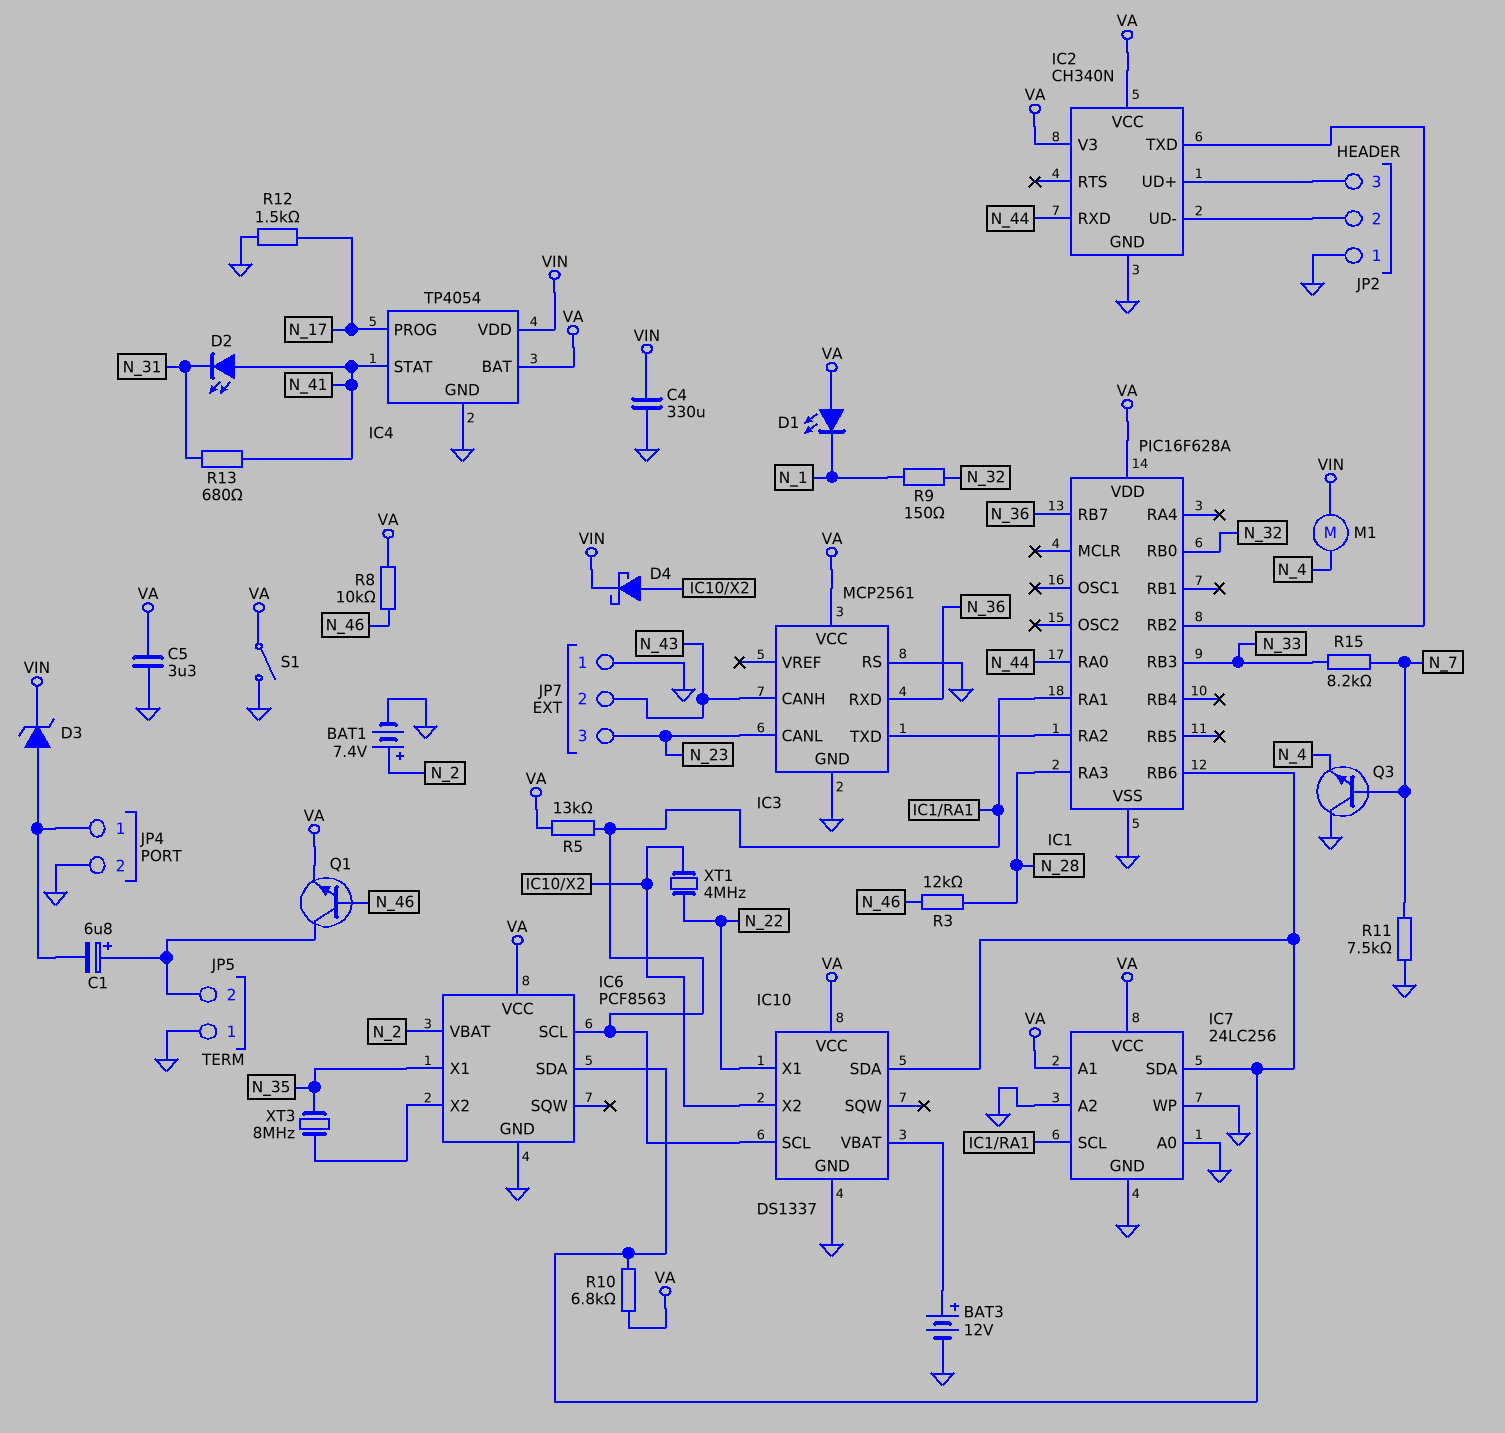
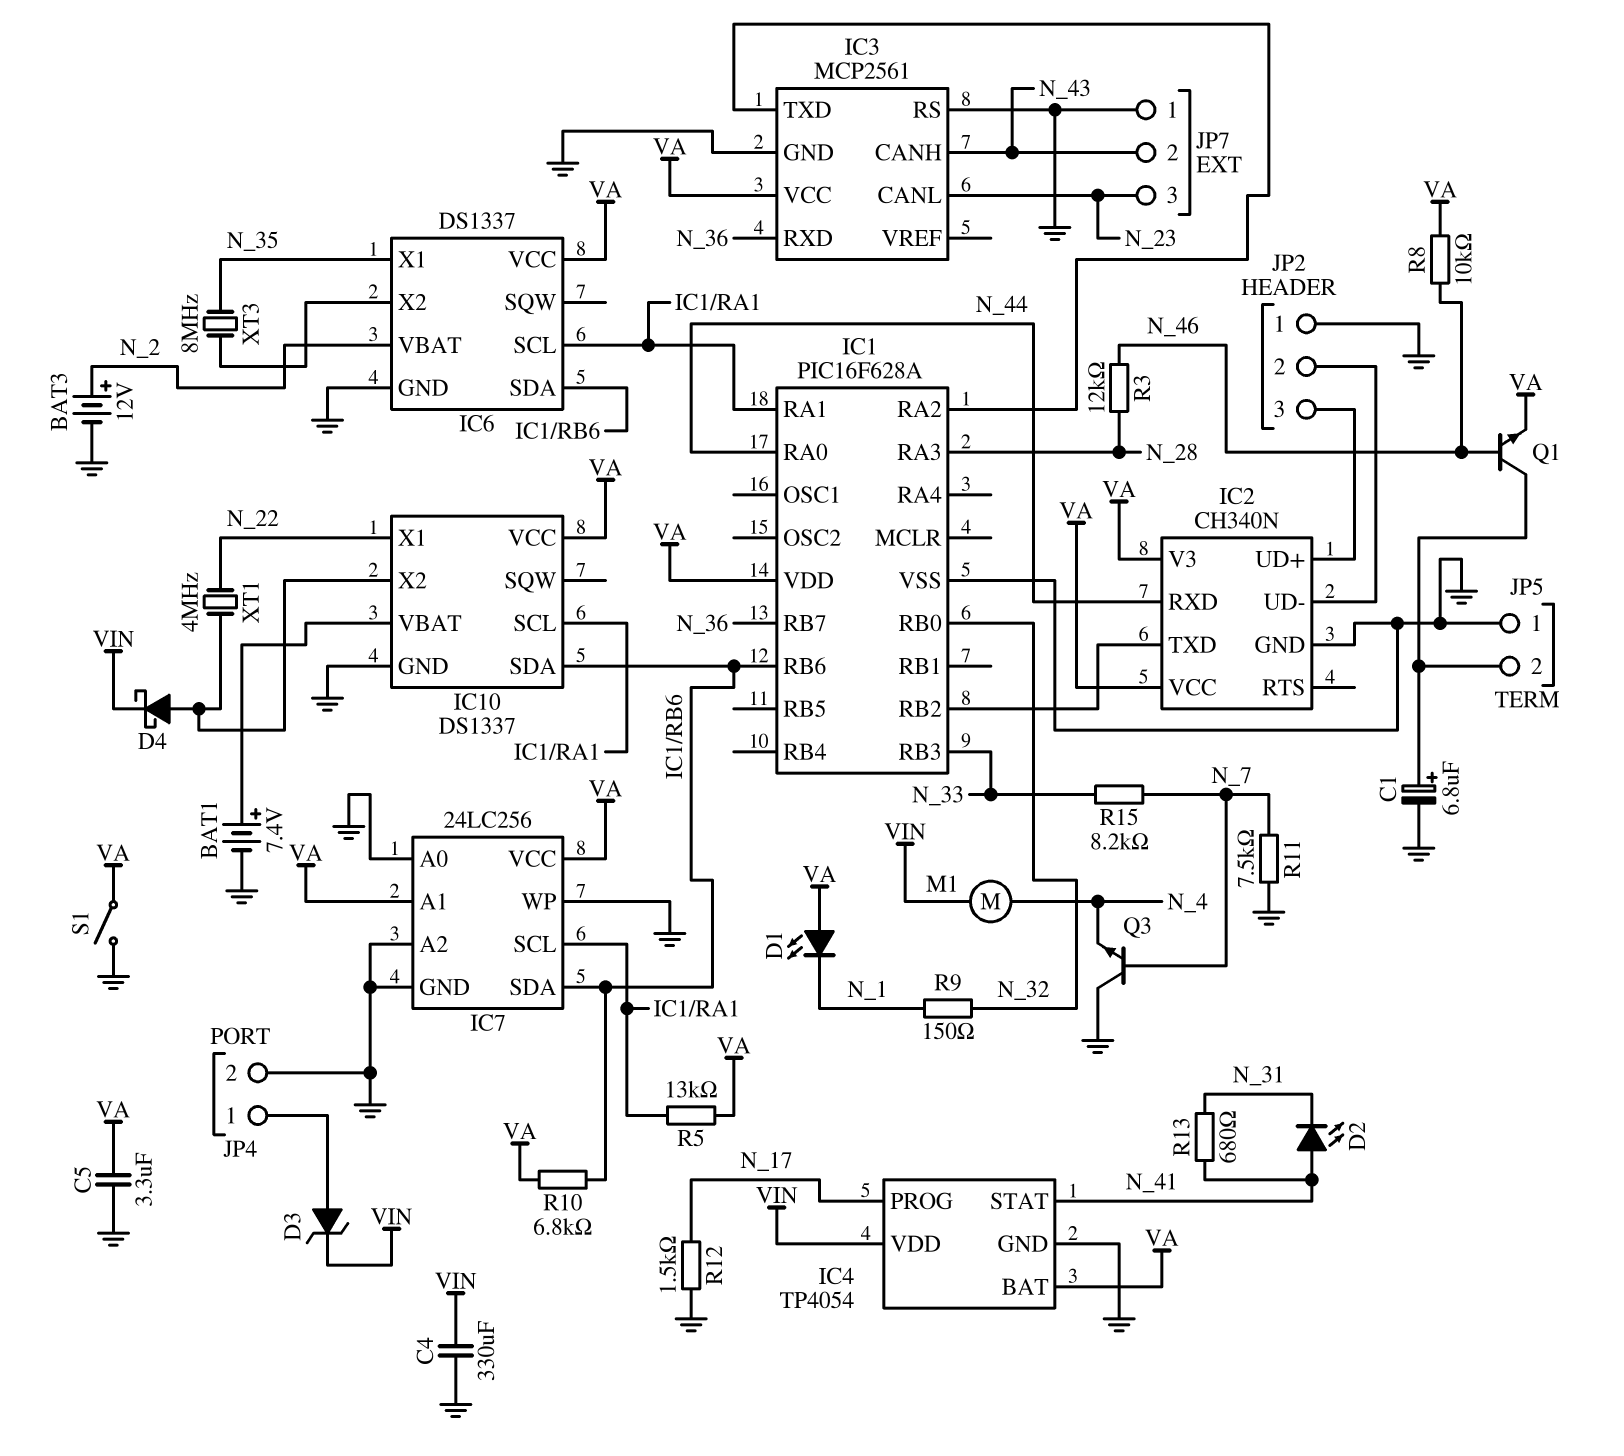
BAT1: 7.4V (plus N_2, minus GND) -> 7.4V (plus IC10/VBAT, minus GND)
BAT3: 12V (plus IC10/VBAT, minus GND) -> 12V (plus N_2, minus GND)
C1: 6.8uF (plus JP5/2, minus JP4/1) -> 6.8uF (plus JP5/2, minus GND)
IC6: PCF8563 -> DS1337

